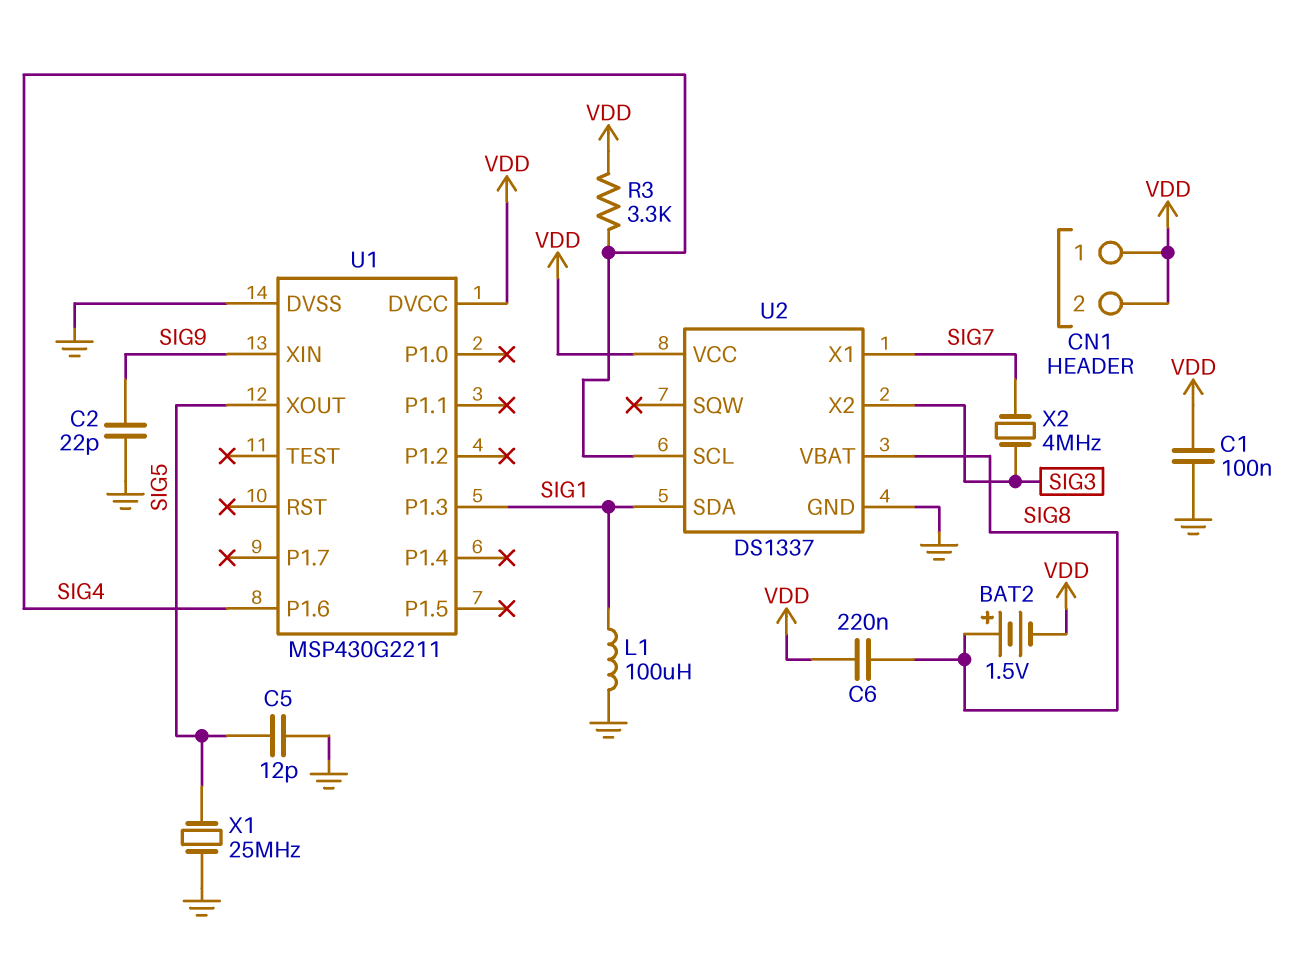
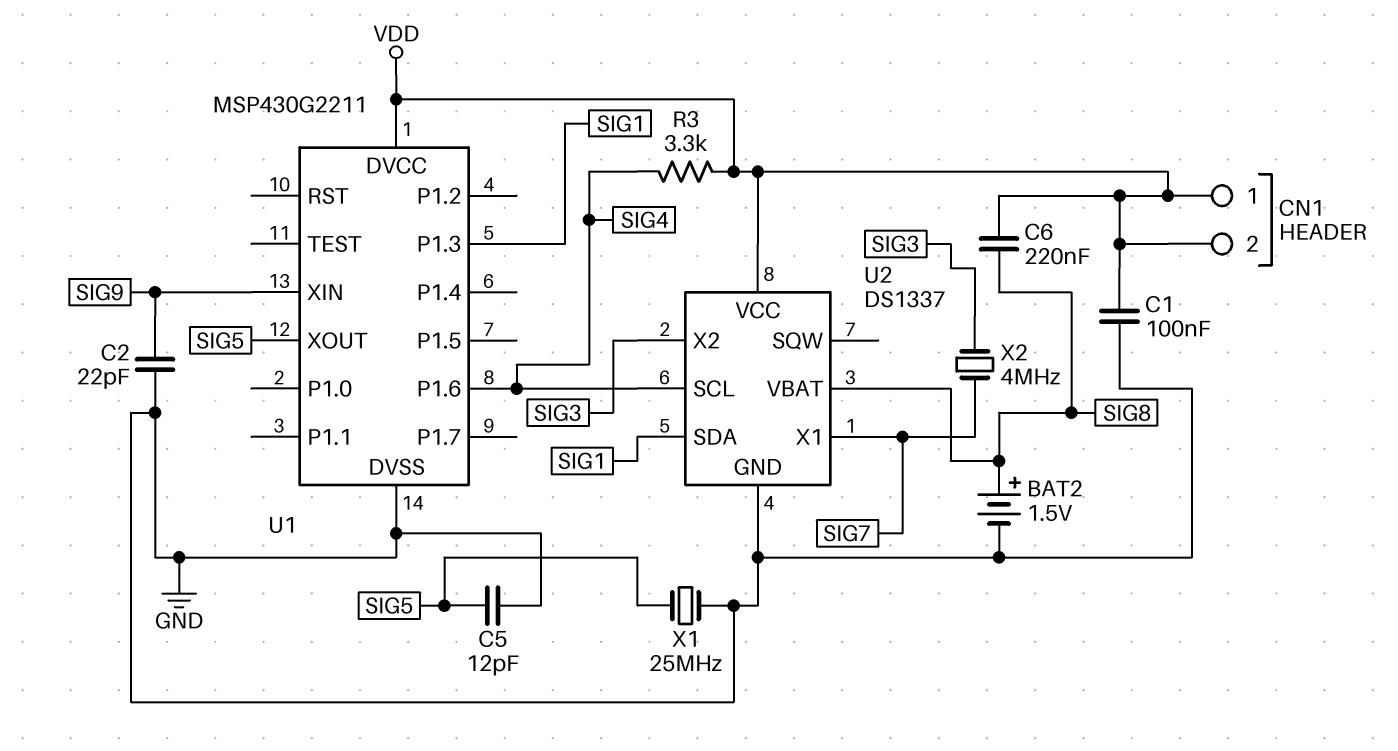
BAT2: 1.5V (plus SIG8, minus VDD) -> 1.5V (plus SIG8, minus GND)
L1: 100uH (GND, SIG1) -> none

